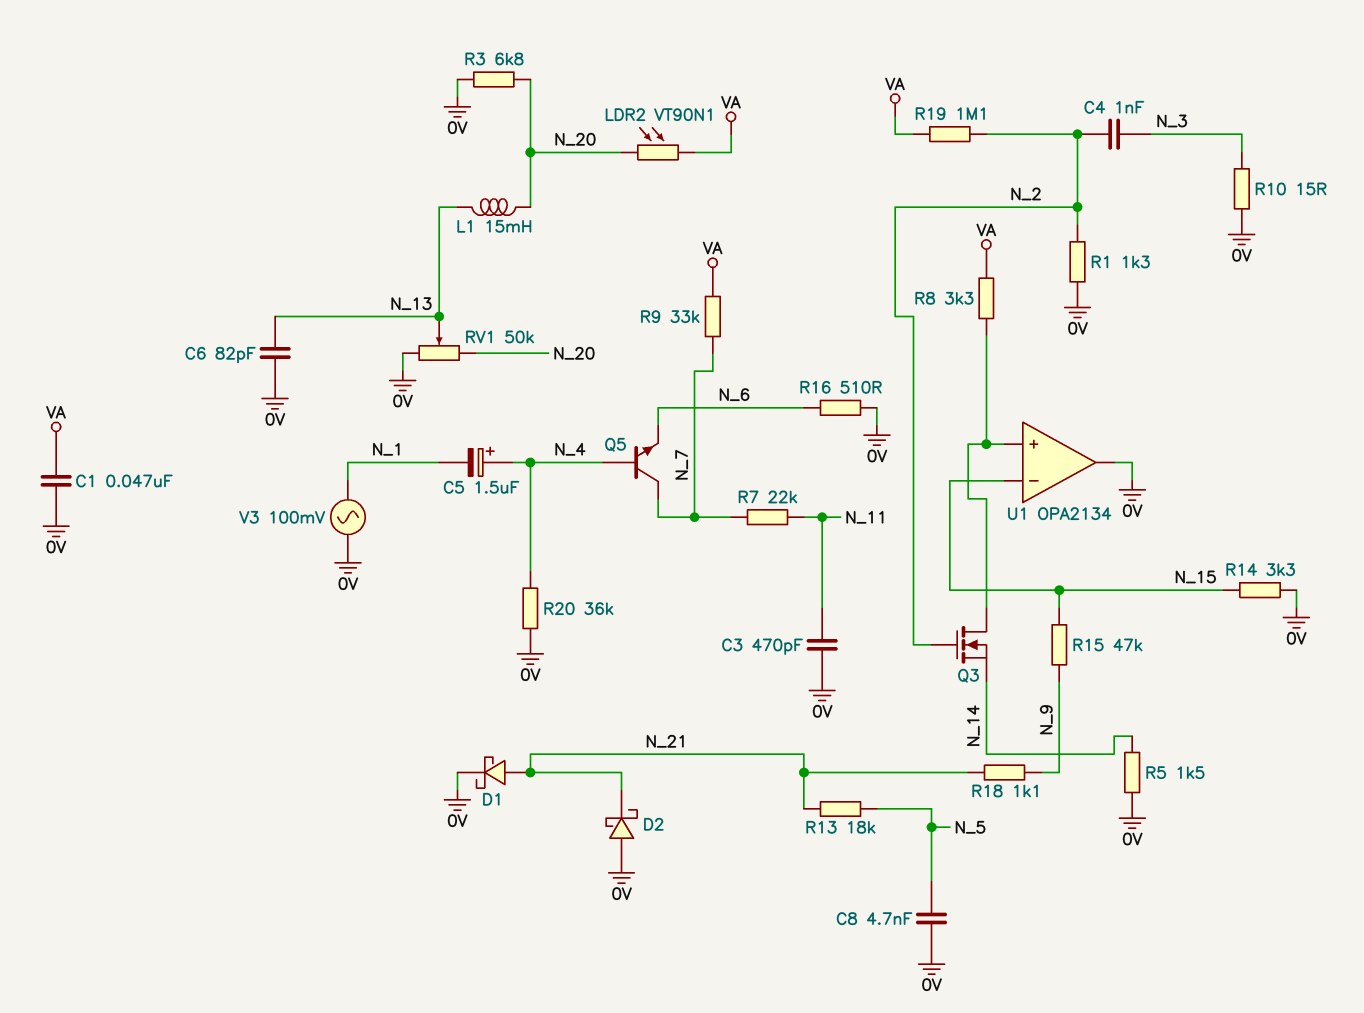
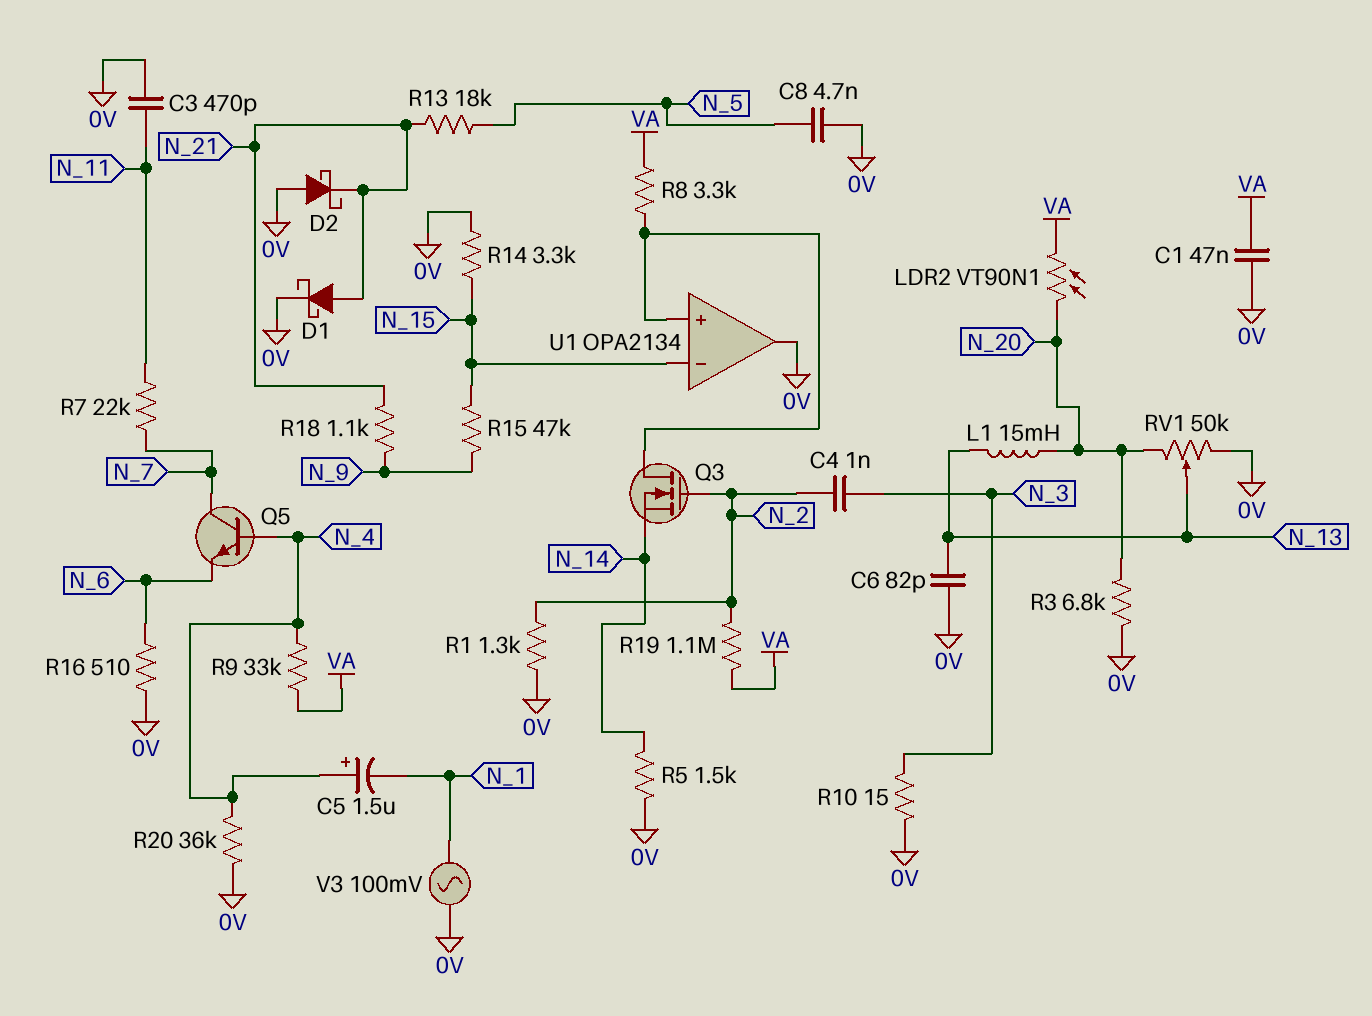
R9: 33k (N_7, VA) -> 33k (N_4, VA)

